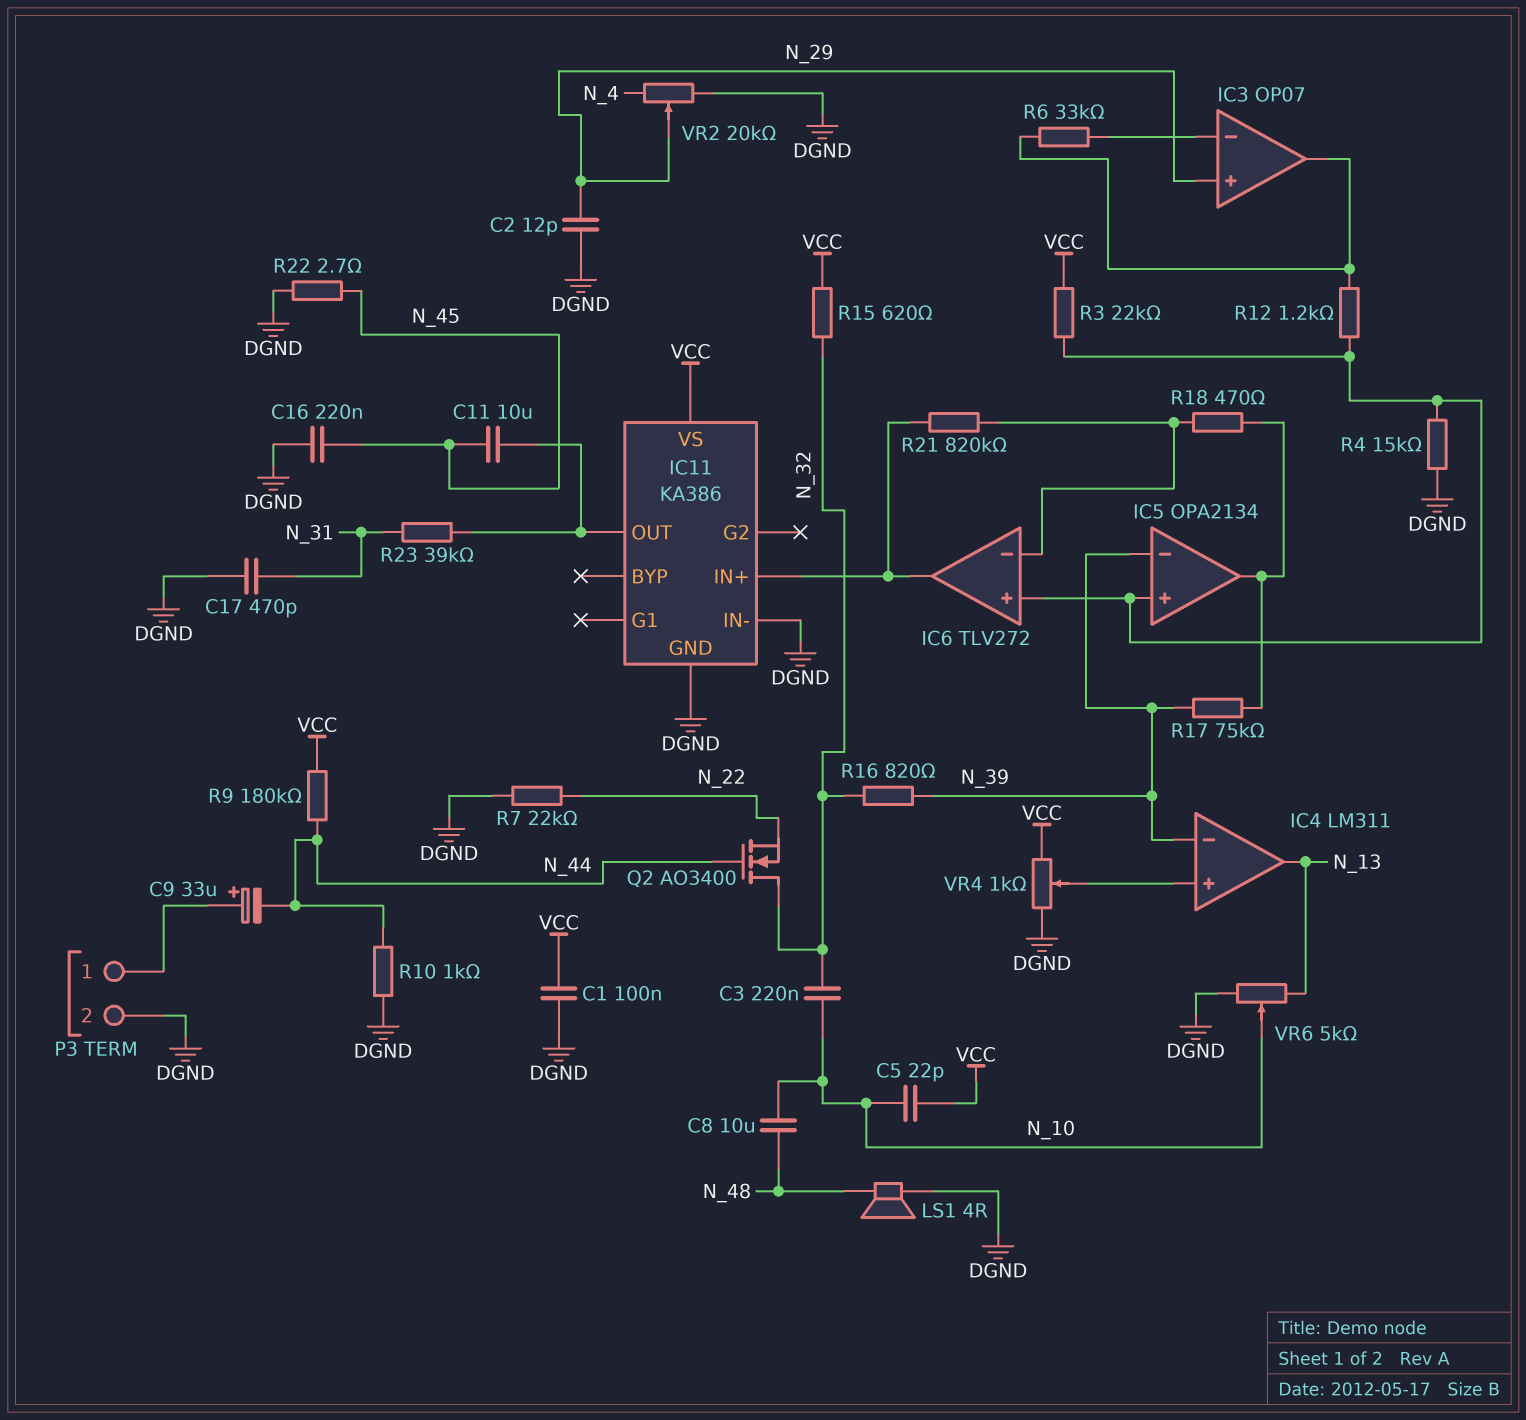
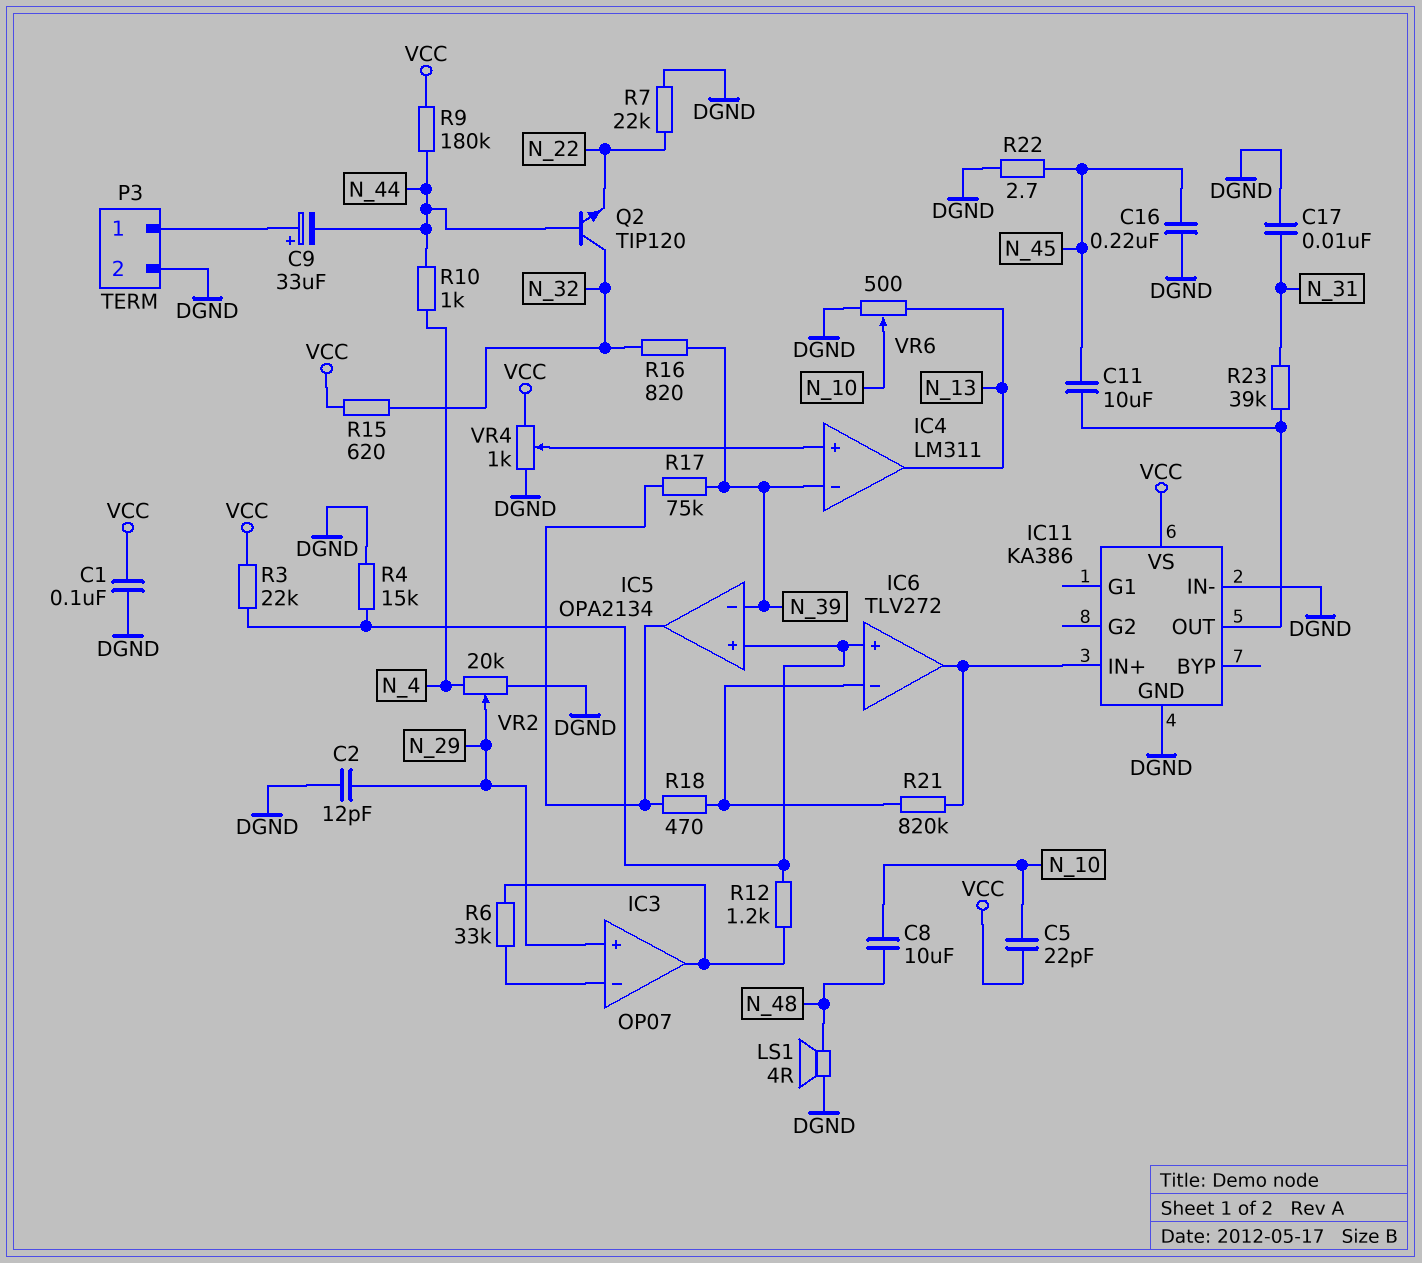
C3: 220nF (N_10, N_32) -> none
C17: 470pF (DGND, N_31) -> 10nF (DGND, N_31)
Q2: NMOS AO3400 (G N_44, D N_32, S N_22) -> NPN TIP120 (B N_44, C N_32, E N_22)
R10: 1k (DGND, N_44) -> 1k (N_4, N_44)
VR6: 5k (DGND, N_13, wiper N_10) -> 500 (DGND, N_13, wiper N_10)

